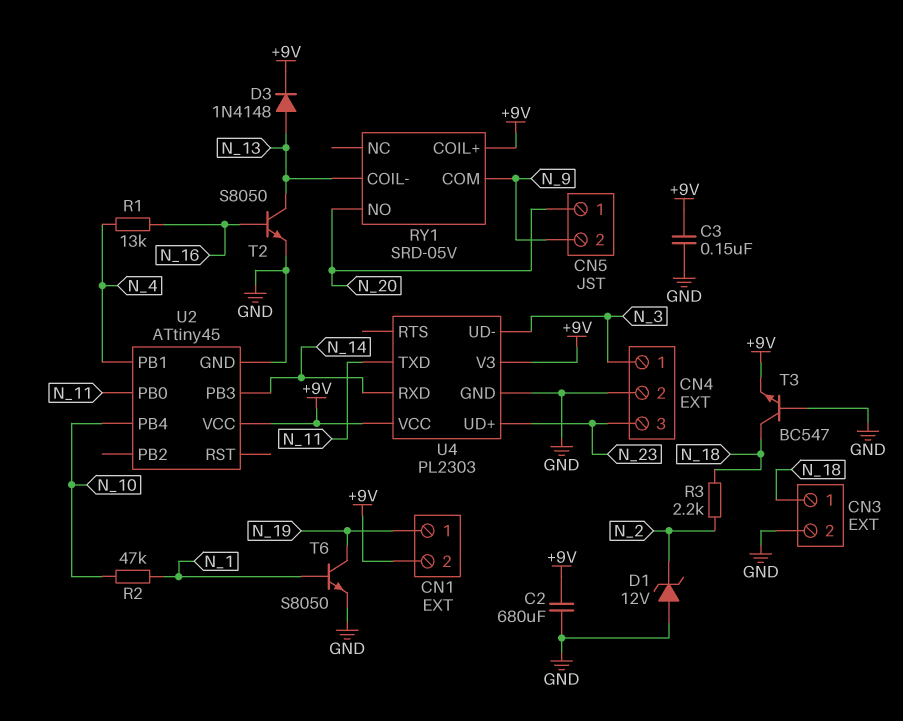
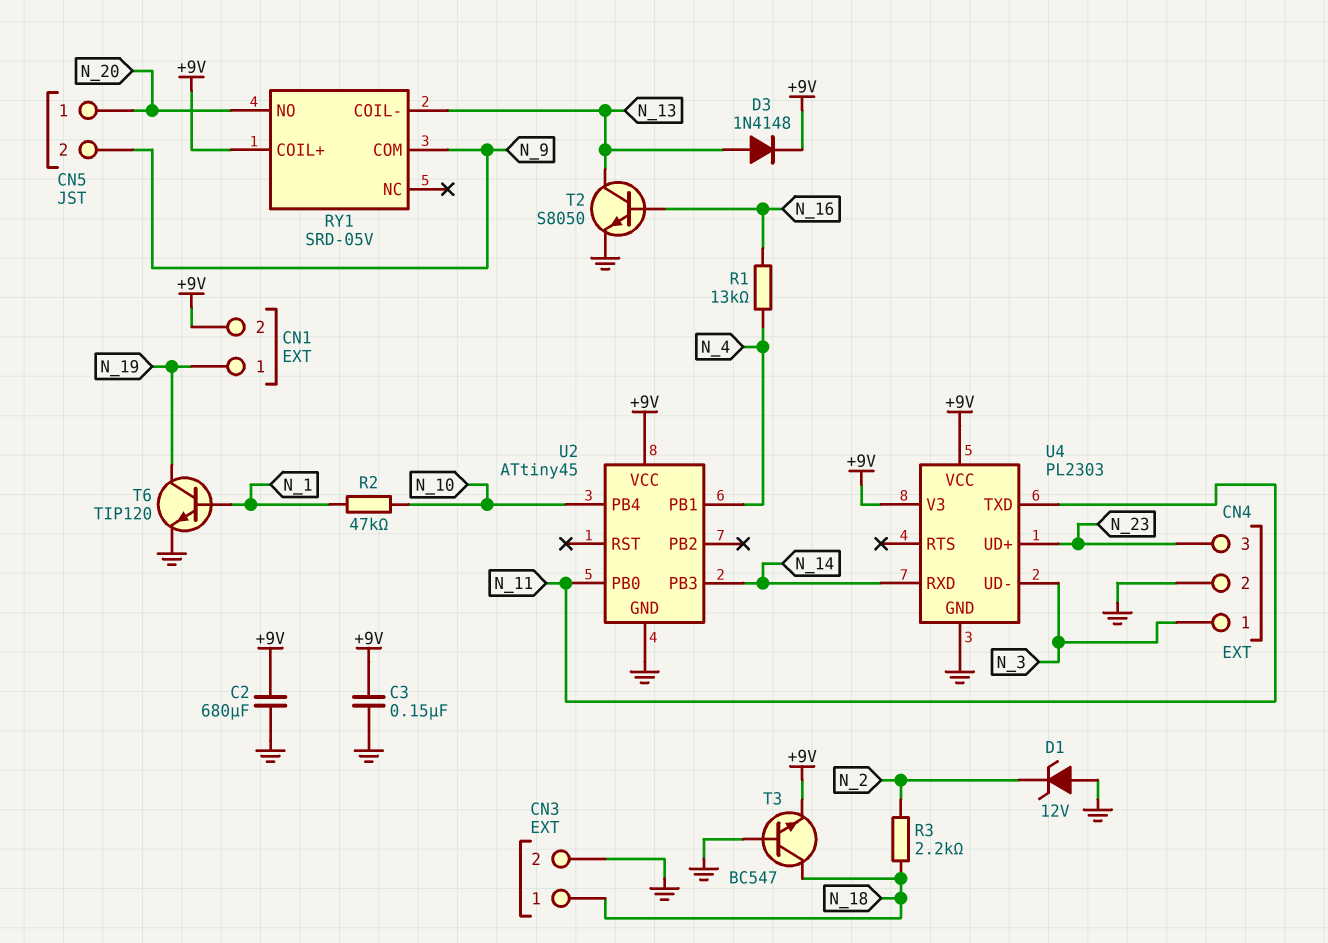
T6: NPN S8050 (B N_1, C N_19, E GND) -> NPN TIP120 (B N_1, C N_19, E GND)

